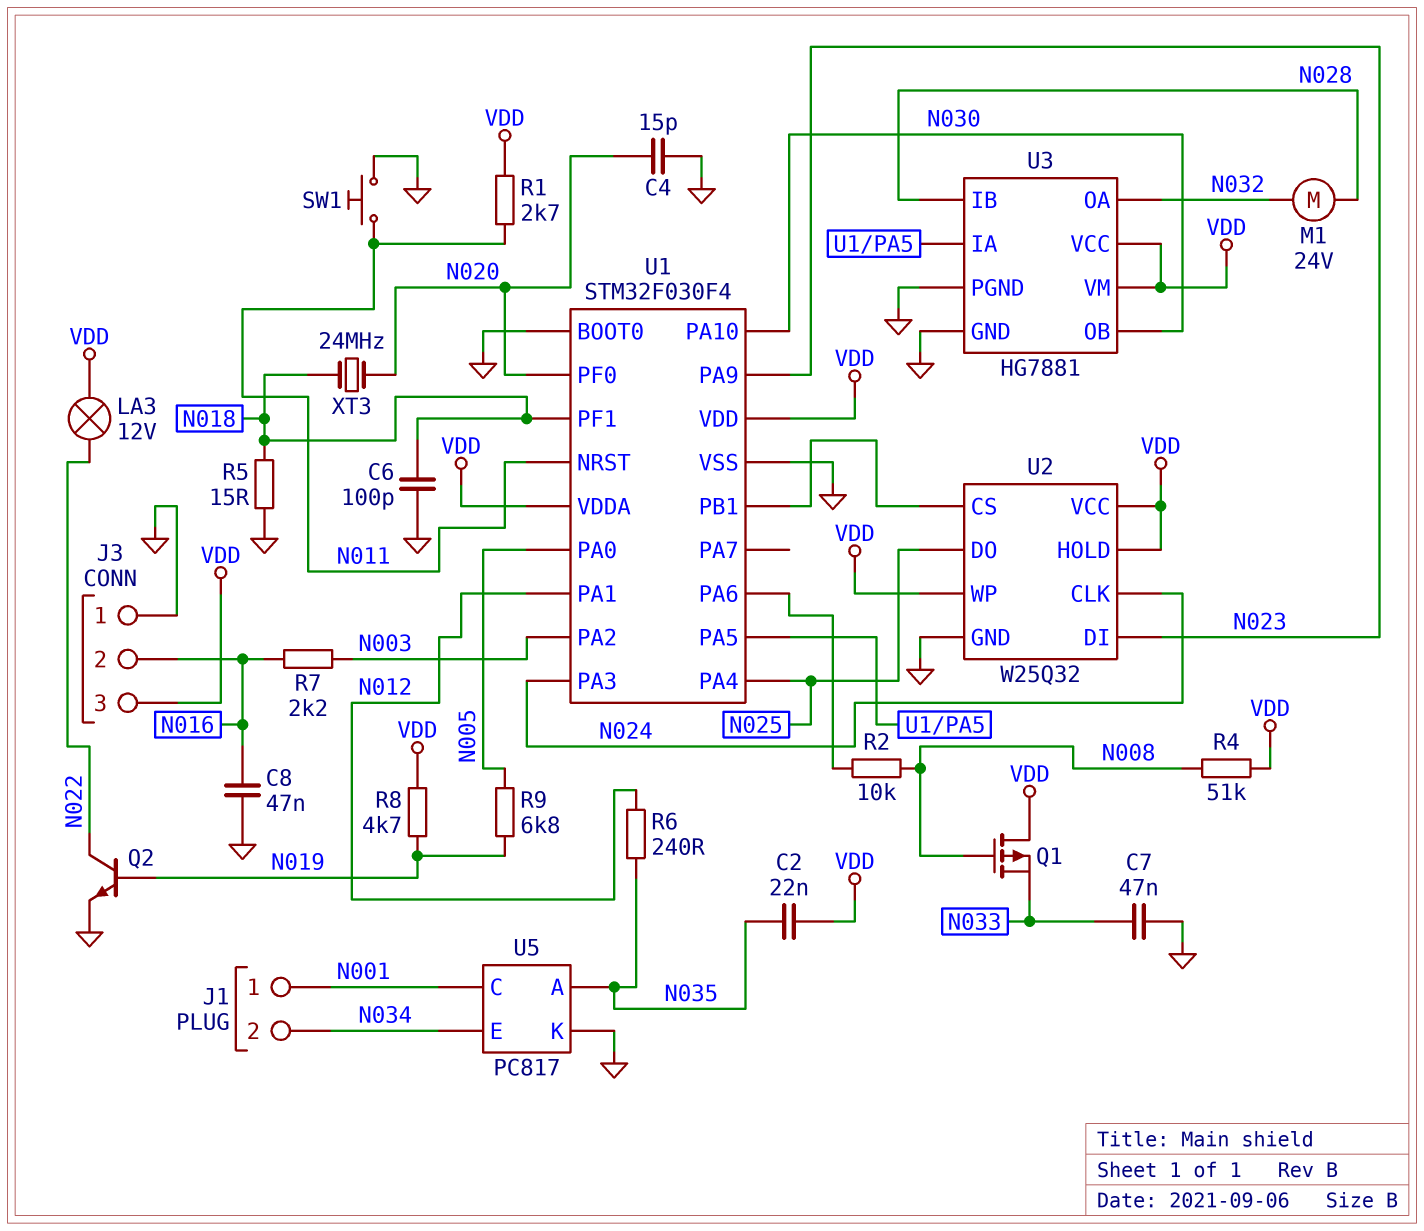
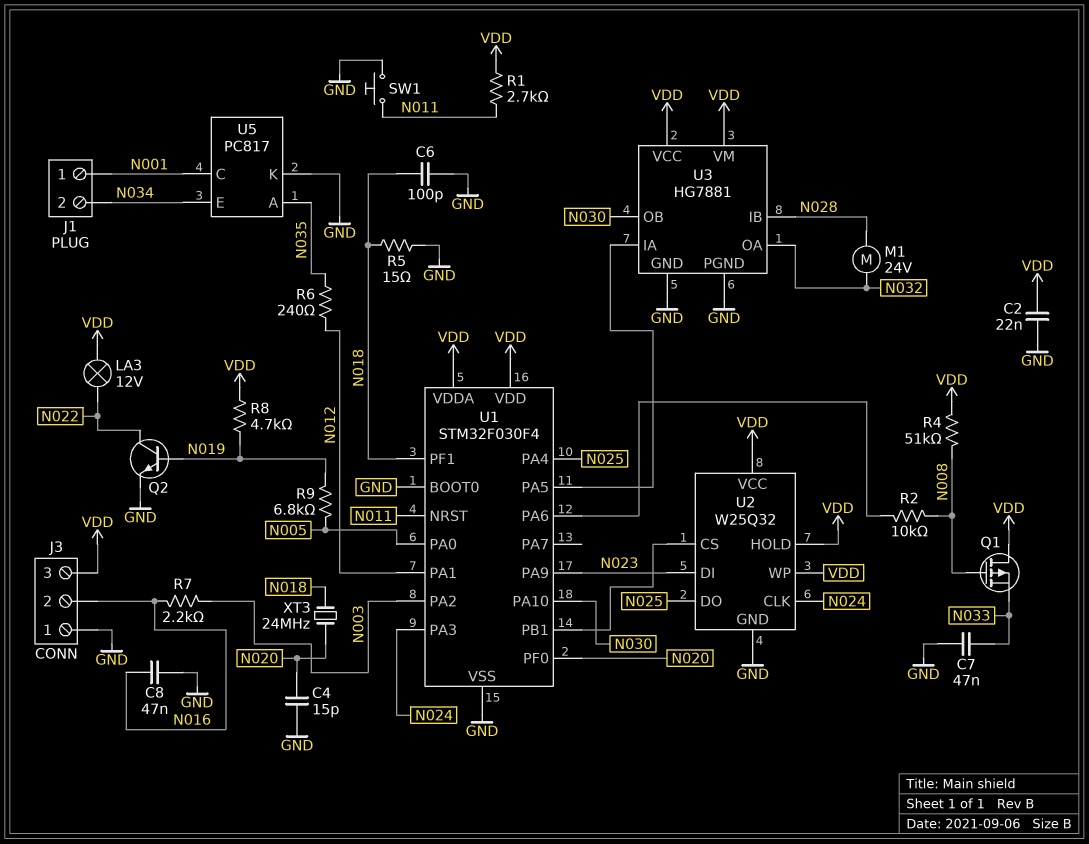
C2: 22nF (N035, VDD) -> 22nF (GND, VDD)

